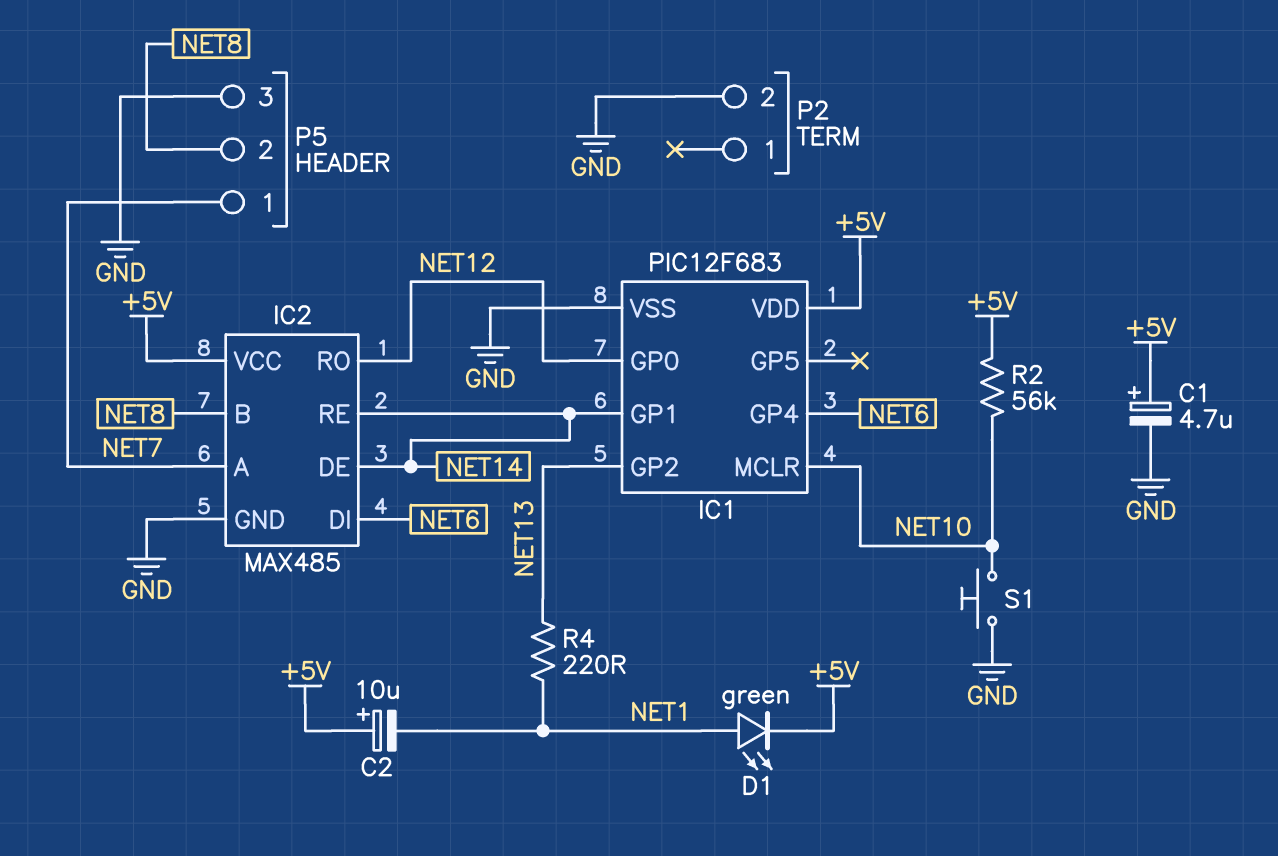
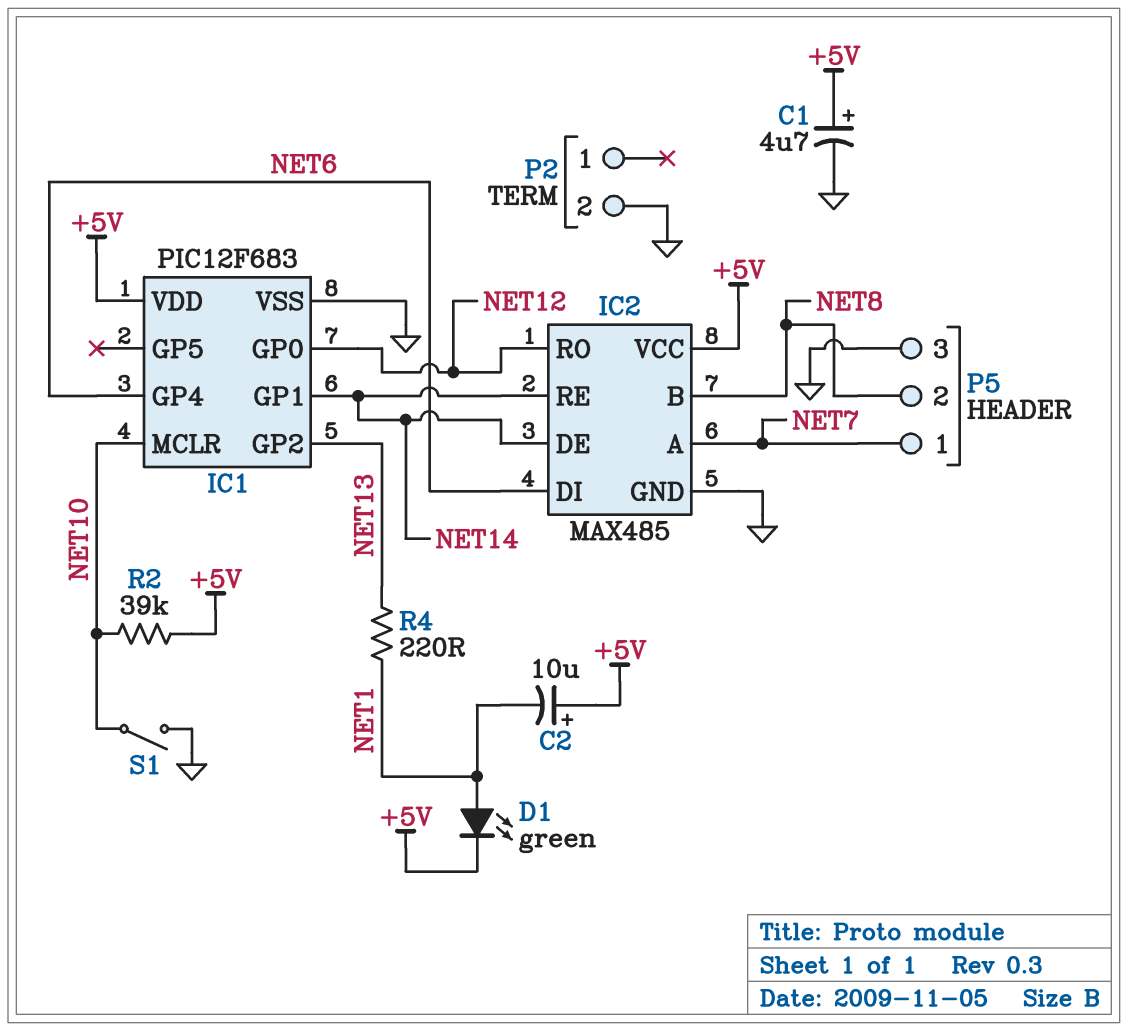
R2: 56k (+5V, NET10) -> 39k (+5V, NET10)
S1: button (GND, NET10) -> switch (GND, NET10)

